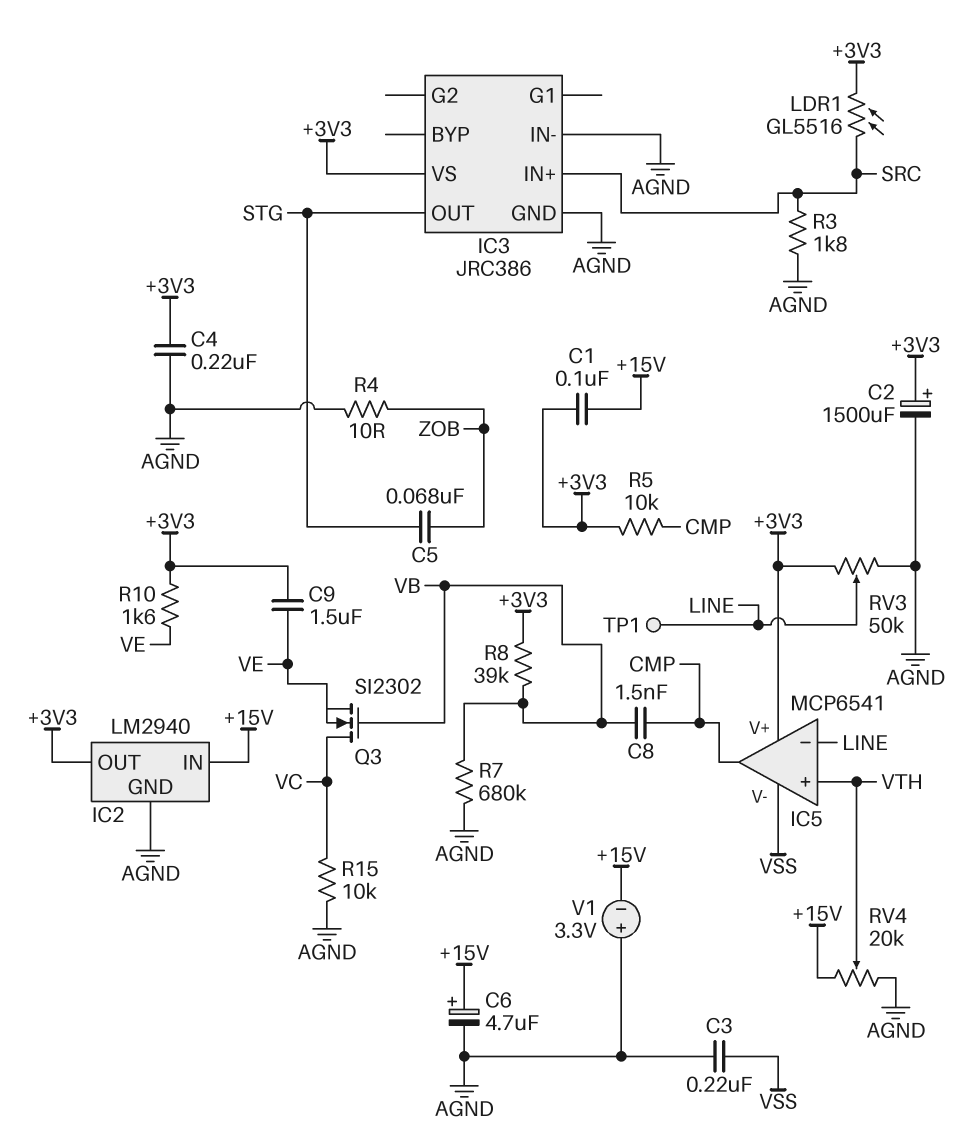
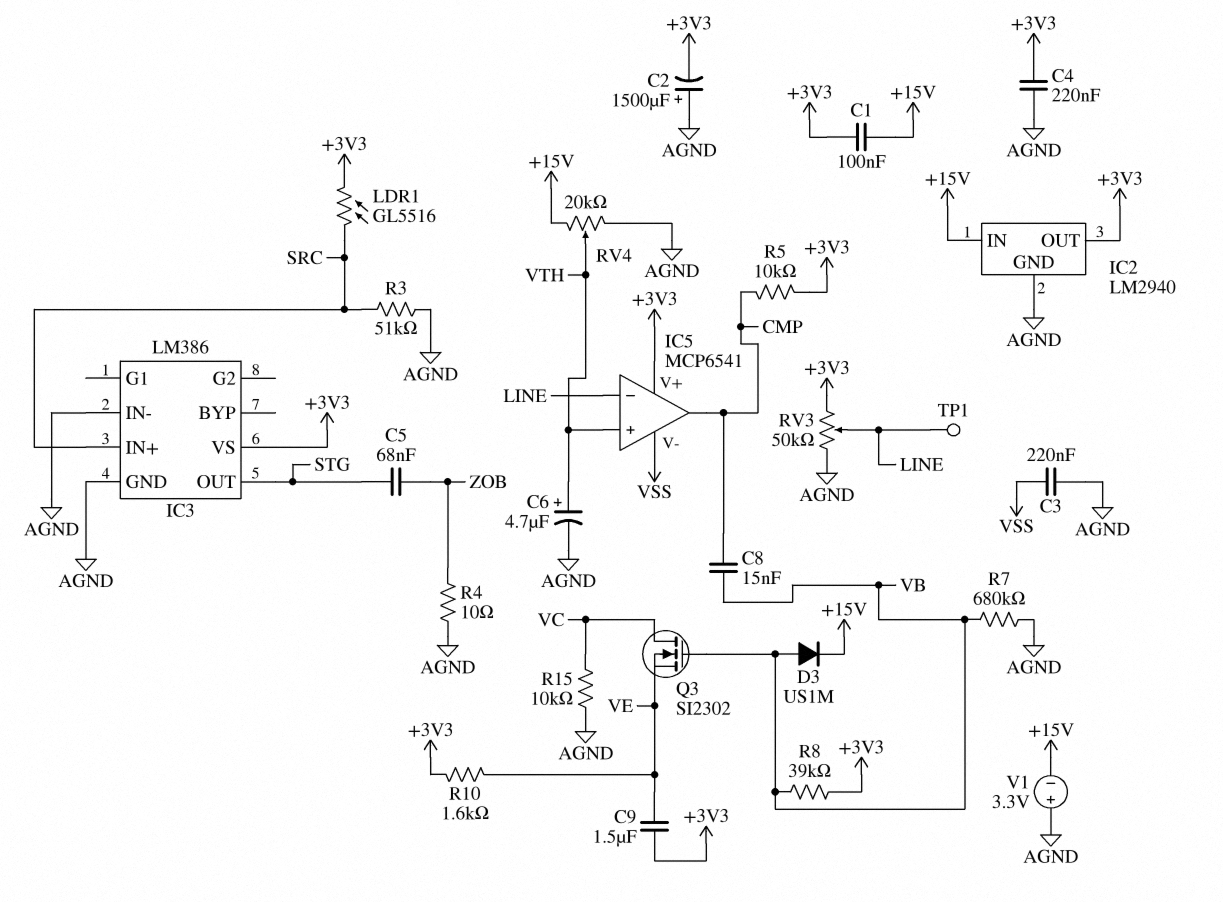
C2: 1500uF (plus +3V3, minus AGND) -> 1500uF (plus AGND, minus +3V3)
C6: 4.7uF (plus +15V, minus AGND) -> 4.7uF (plus VTH, minus AGND)
C8: 1.5nF (CMP, VB) -> 15nF (CMP, VB)
D3: none -> diode US1M (A VB, K +15V)
IC3: JRC386 -> LM386
R3: 1.8k (AGND, SRC) -> 51k (AGND, SRC)

